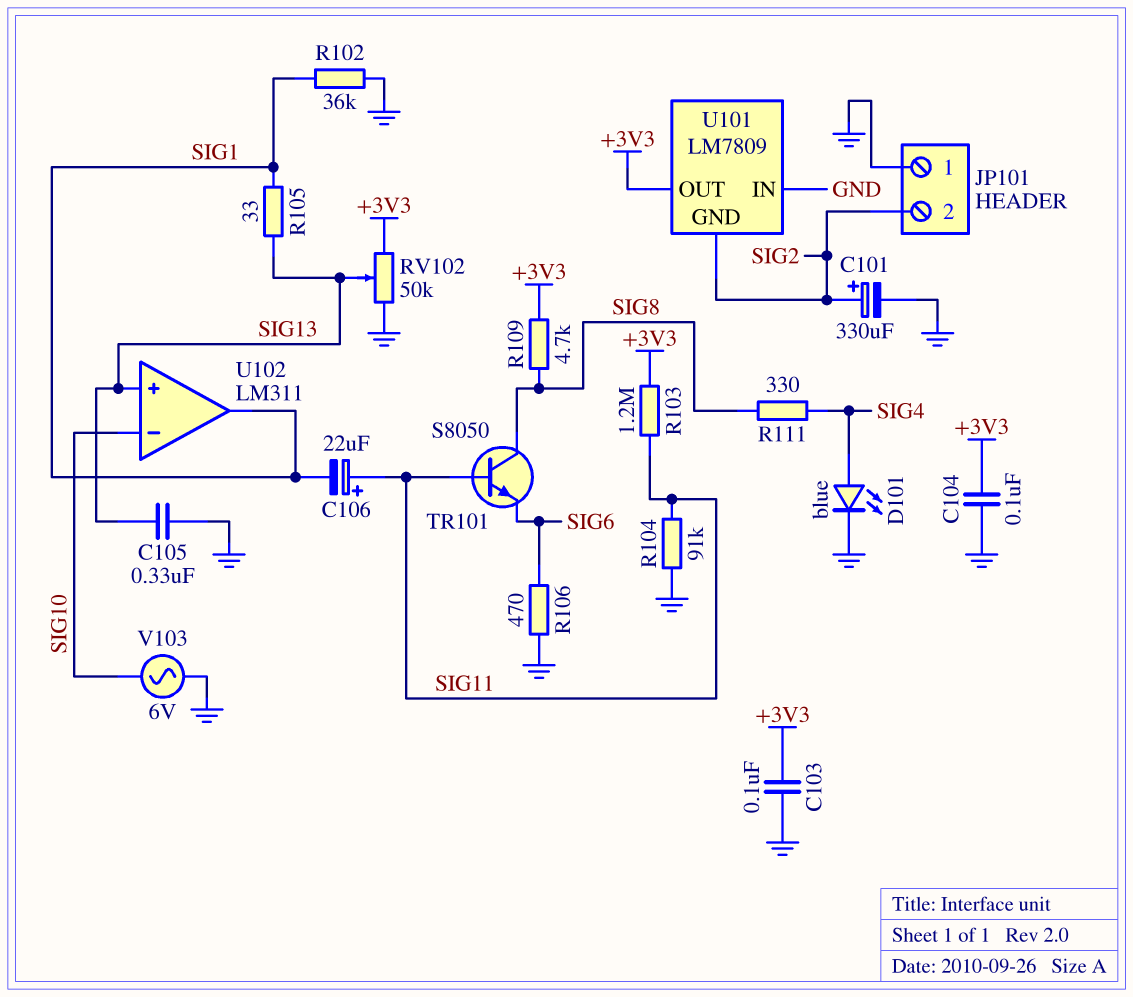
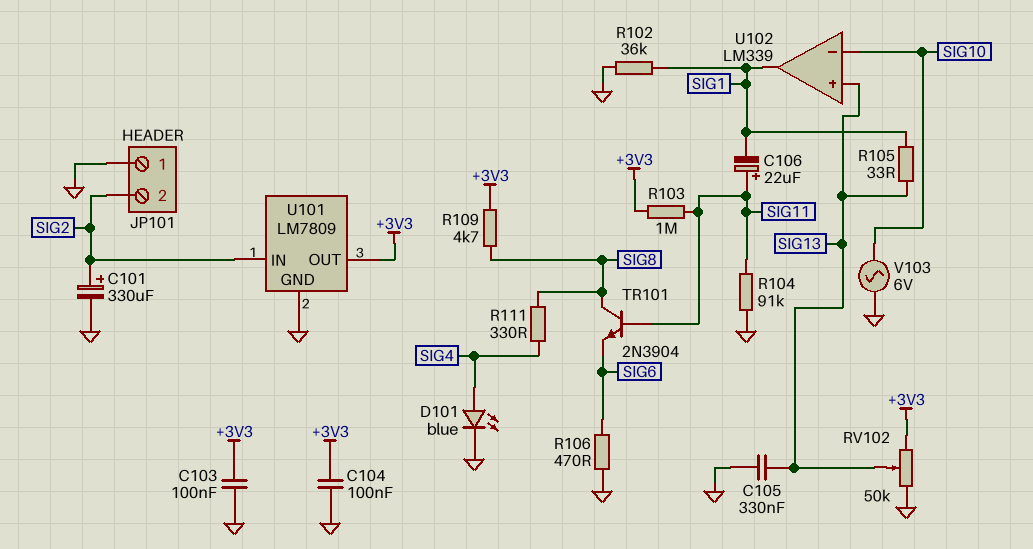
R103: 1.2M (+3V3, SIG11) -> 1M (+3V3, SIG11)
TR101: NPN S8050 (B SIG11, C SIG8, E SIG6) -> NPN 2N3904 (B SIG11, C SIG8, E SIG6)
U101 pin GND: SIG2 -> GND
U101 pin IN: GND -> SIG2
U102: LM311 -> LM339

